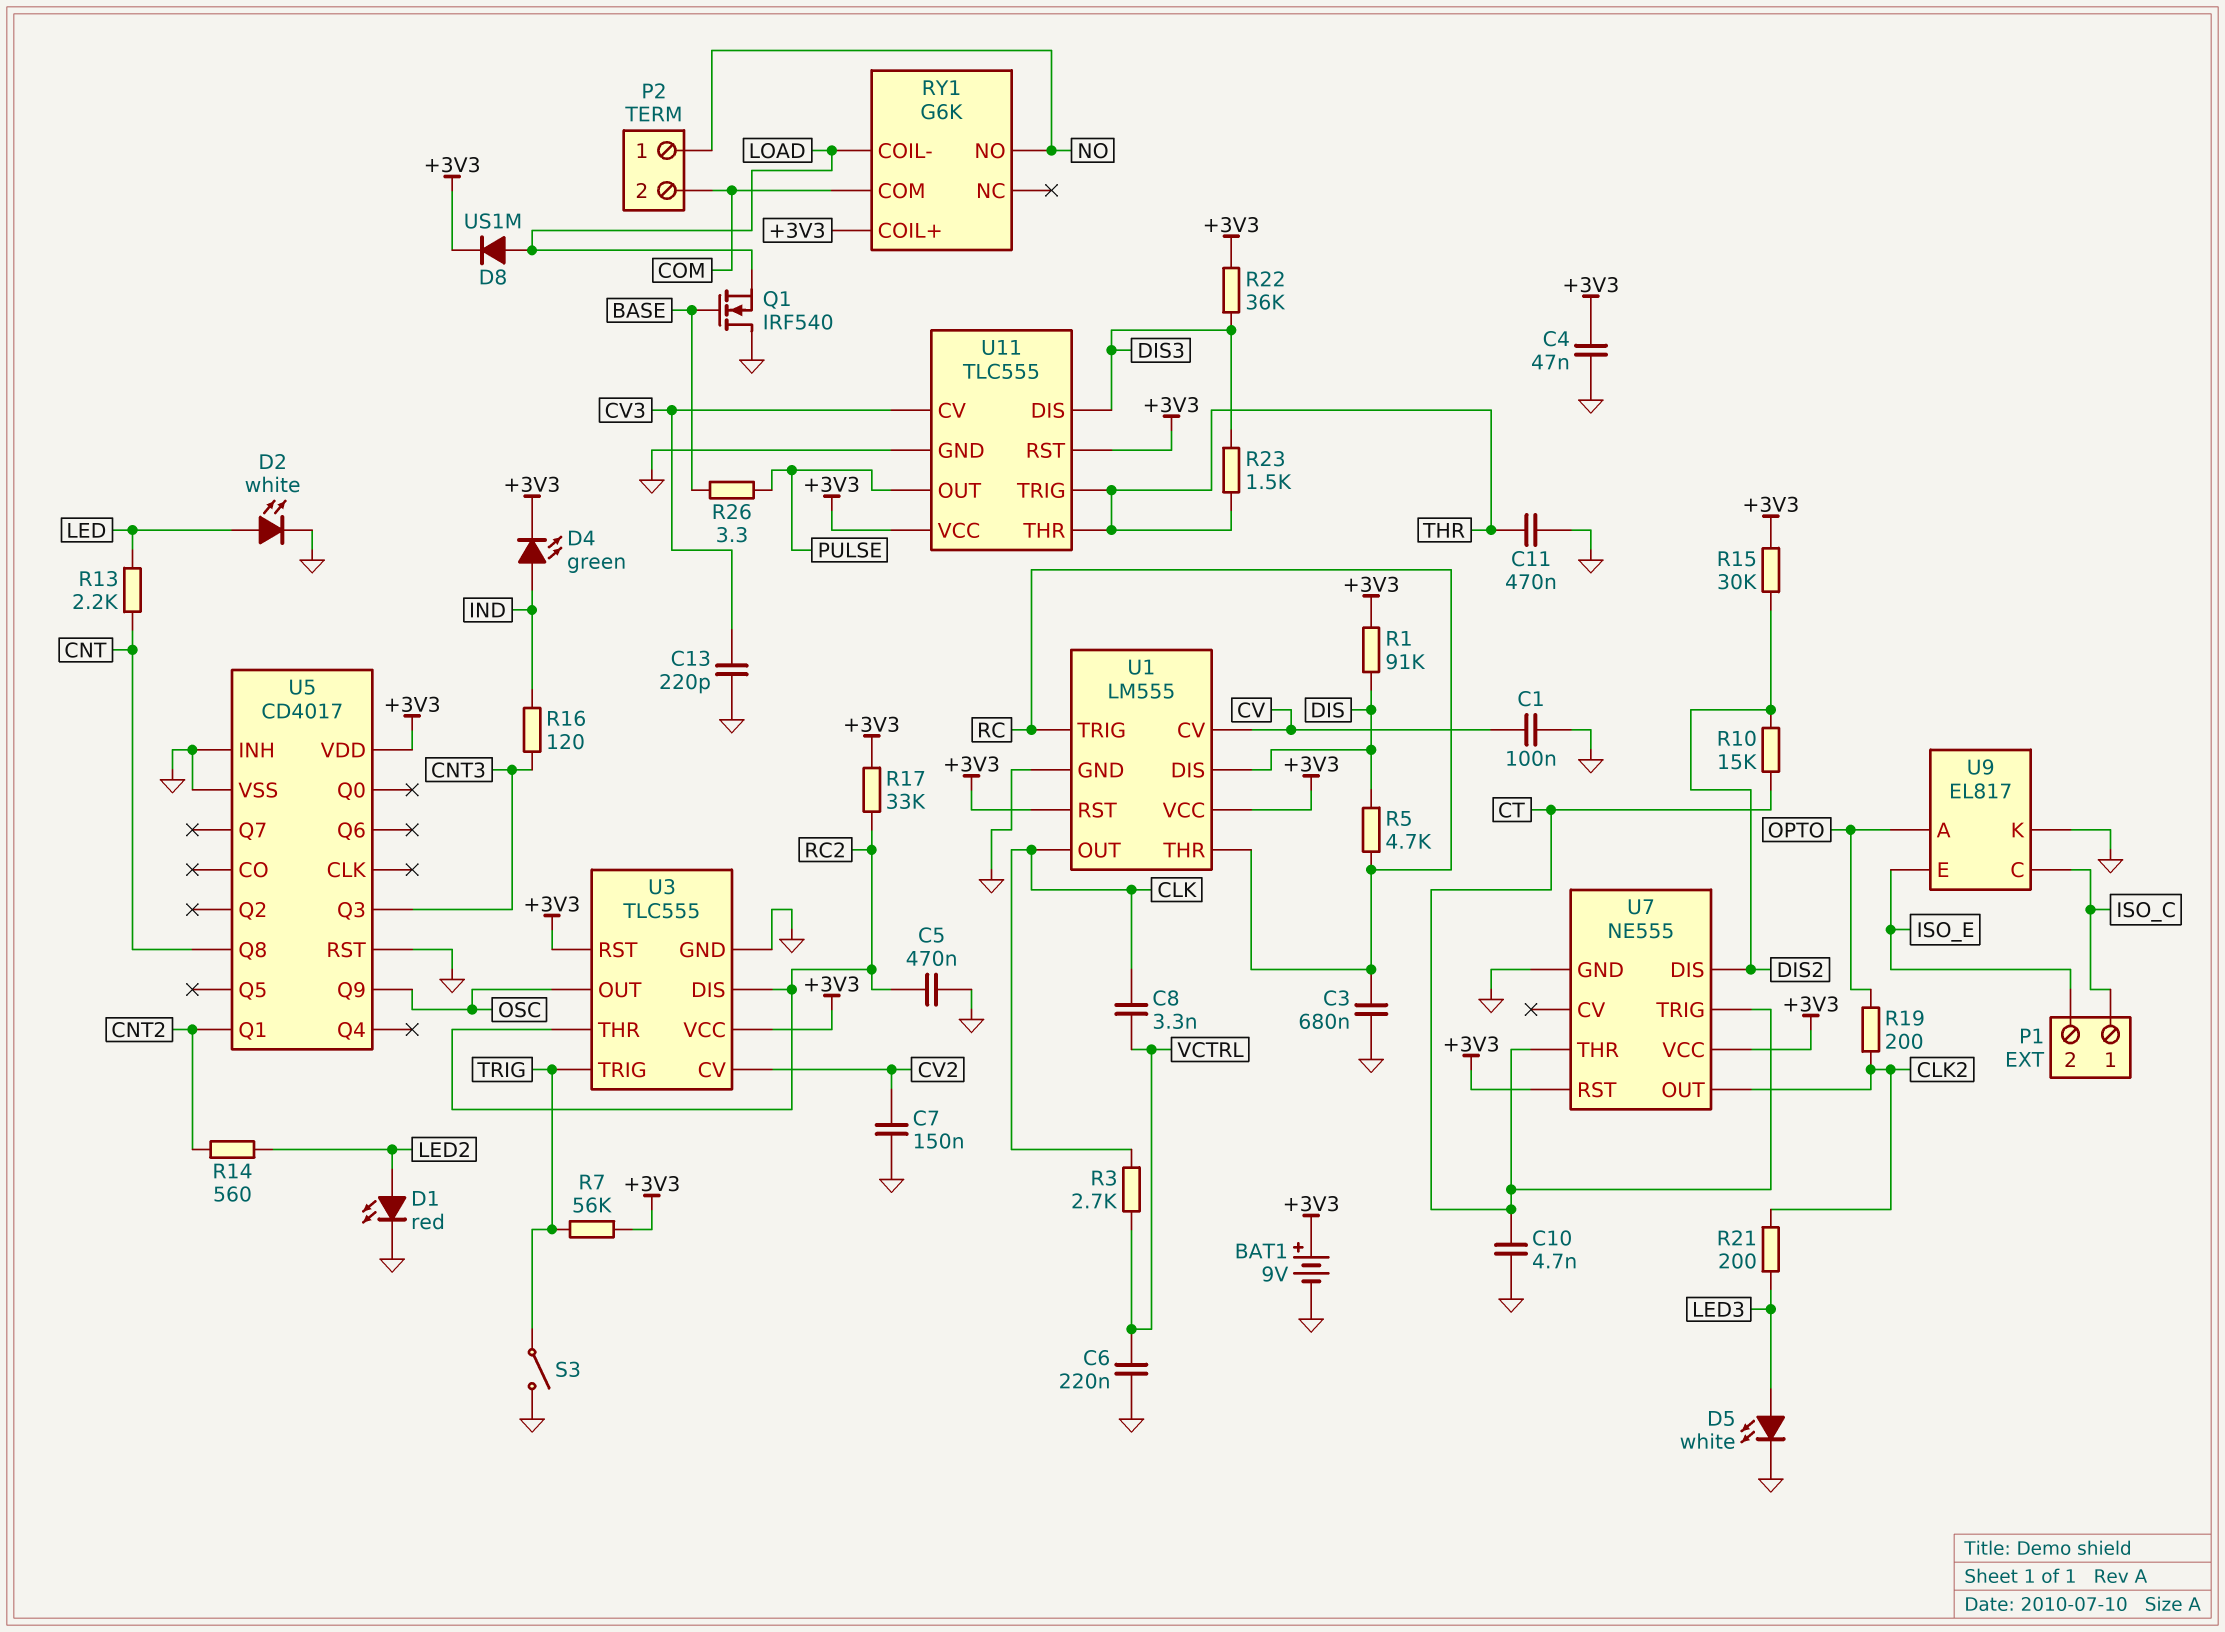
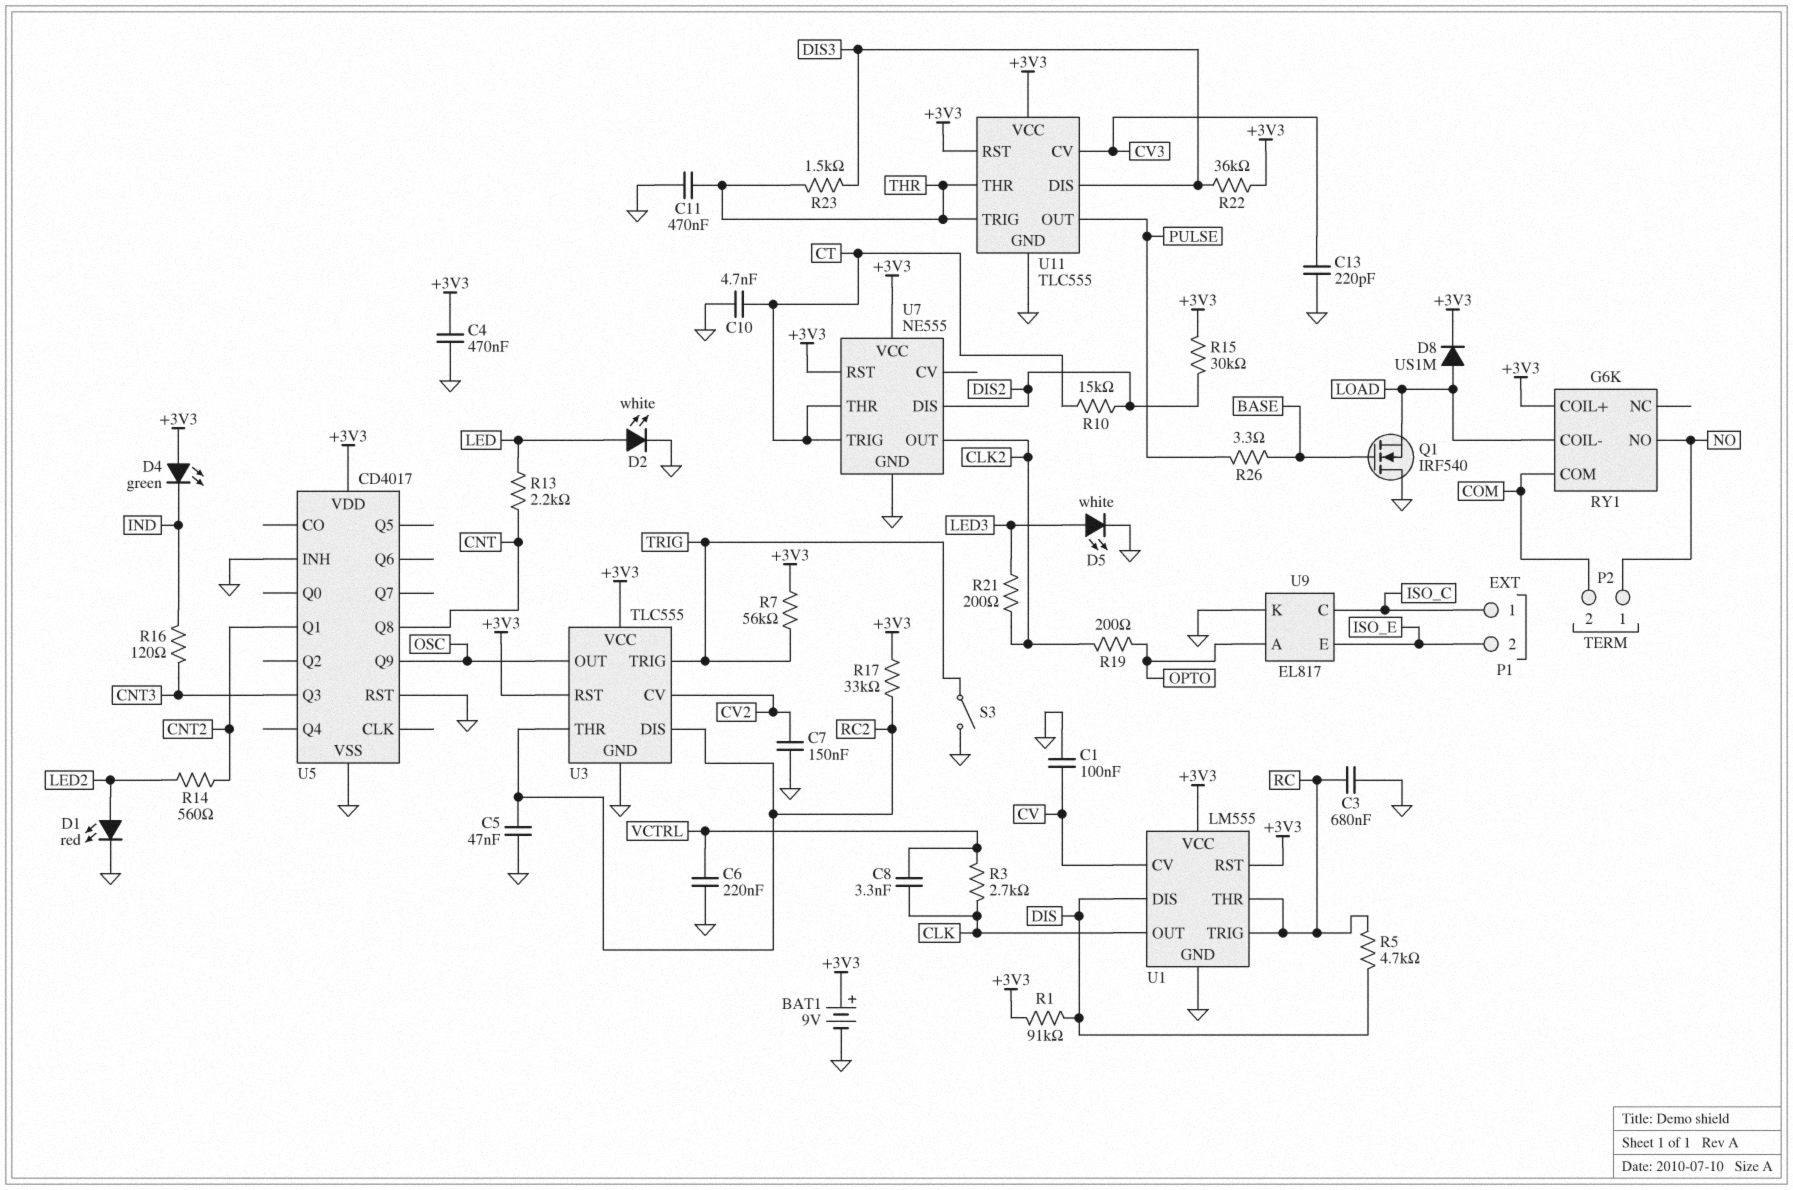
C4: 47nF (+3V3, GND) -> 470nF (+3V3, GND)
C5: 470nF (GND, RC2) -> 47nF (GND, RC2)
D4: LED green (A IND, K +3V3) -> LED green (A +3V3, K IND)

